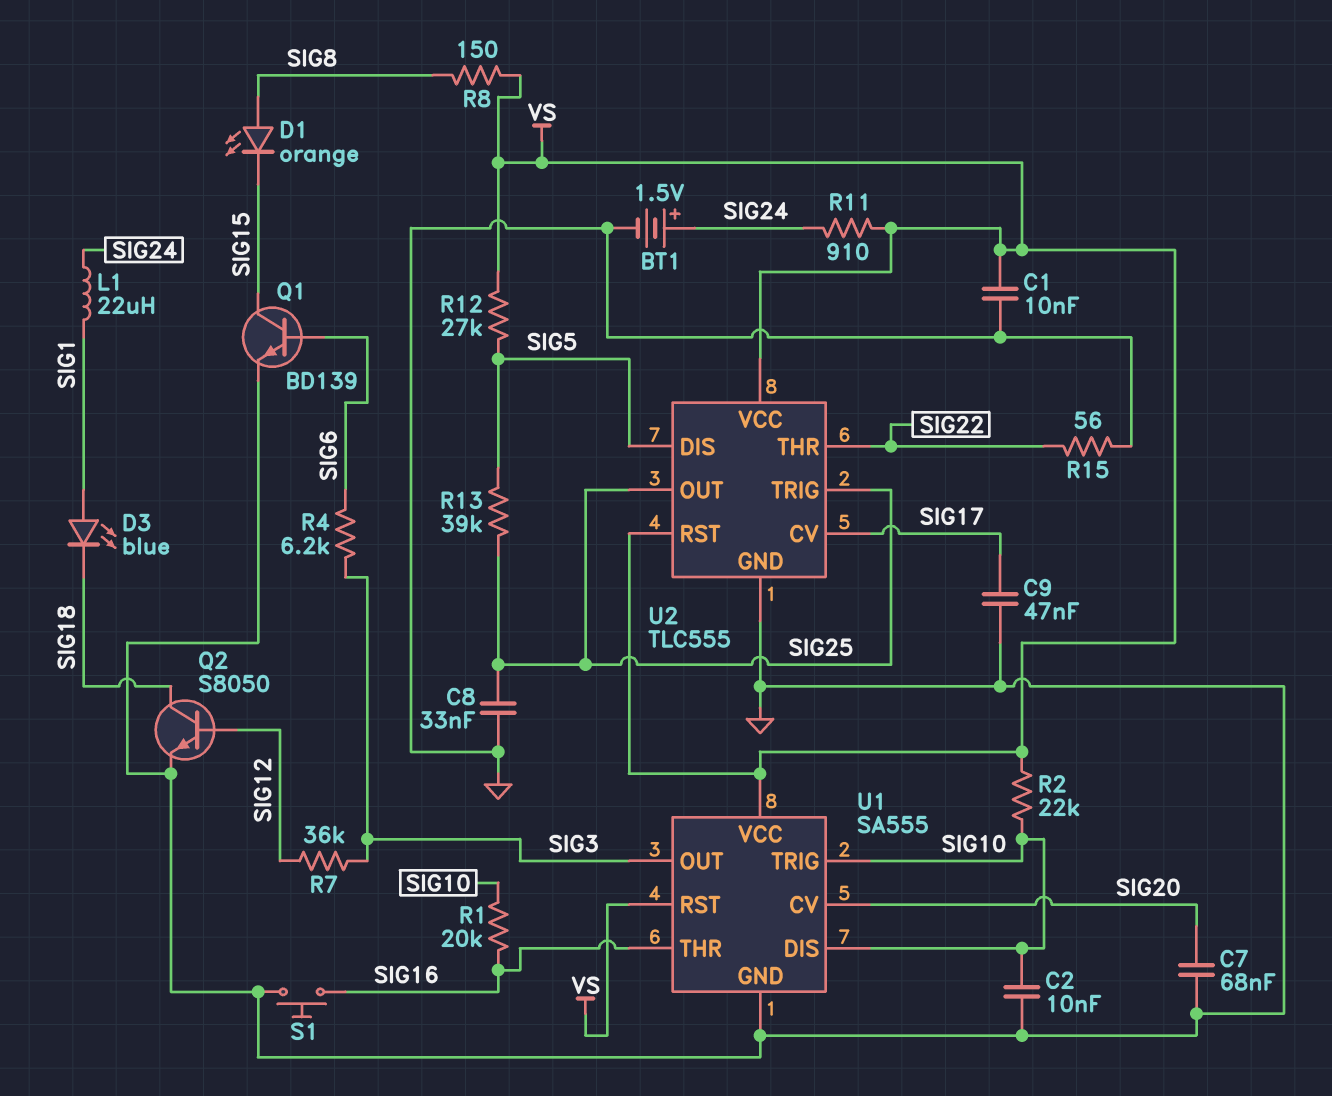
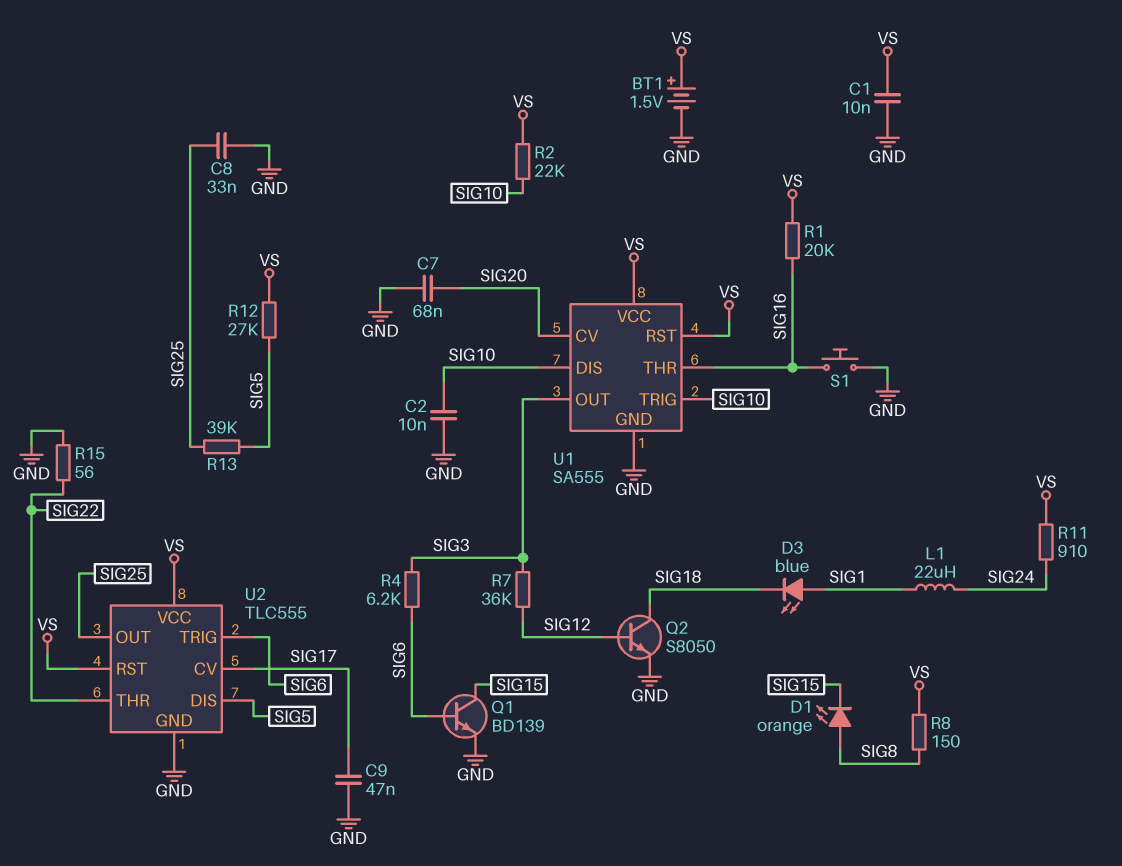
BT1: 1.5V (plus SIG24, minus GND) -> 1.5V (plus VS, minus GND)
R1: 20k (SIG10, SIG16) -> 20k (SIG16, VS)
U2 pin TRIG: SIG25 -> SIG6

